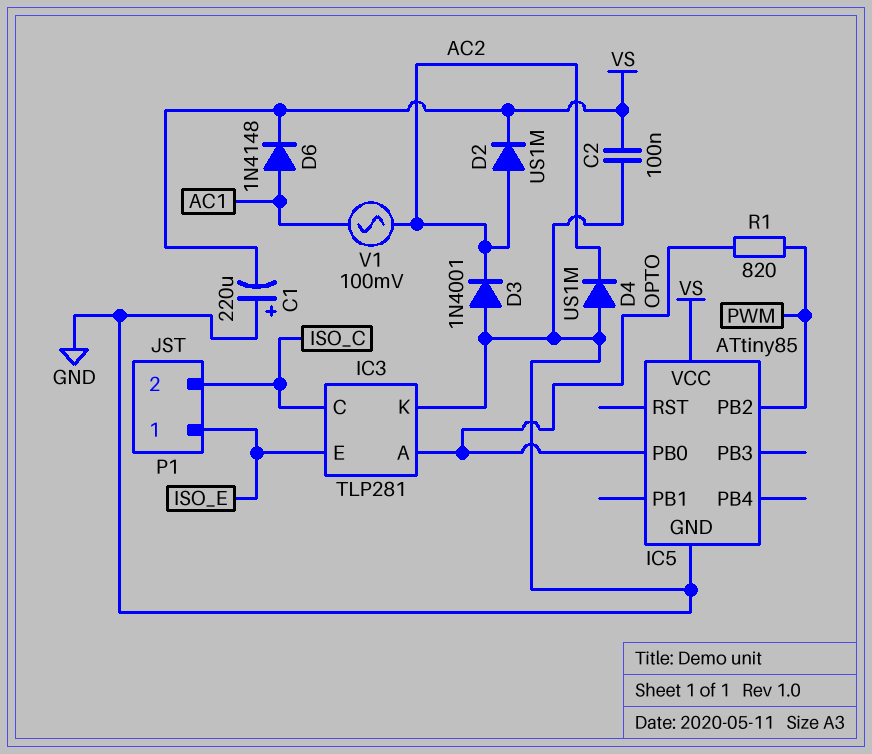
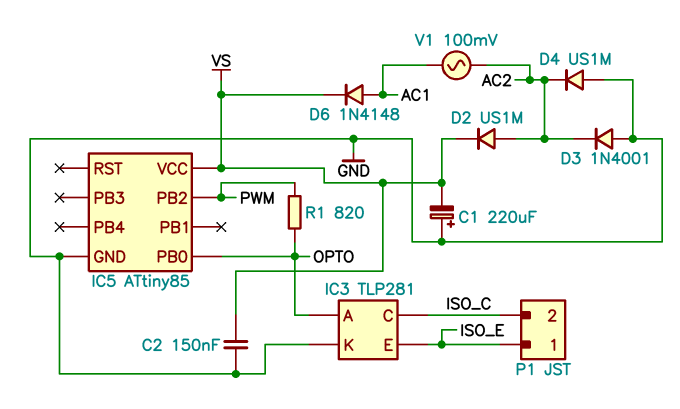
C2: 100nF (GND, VS) -> 150nF (GND, VS)

